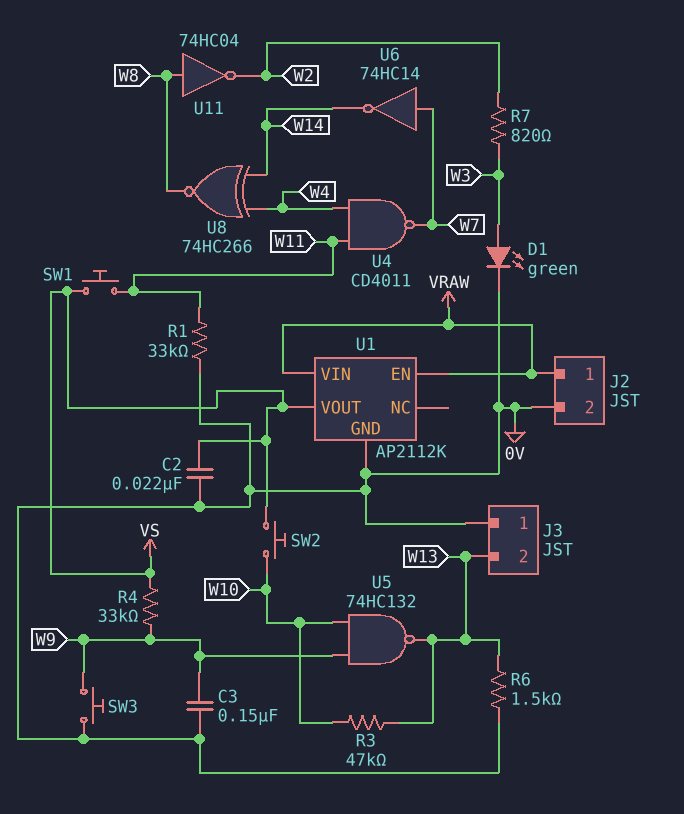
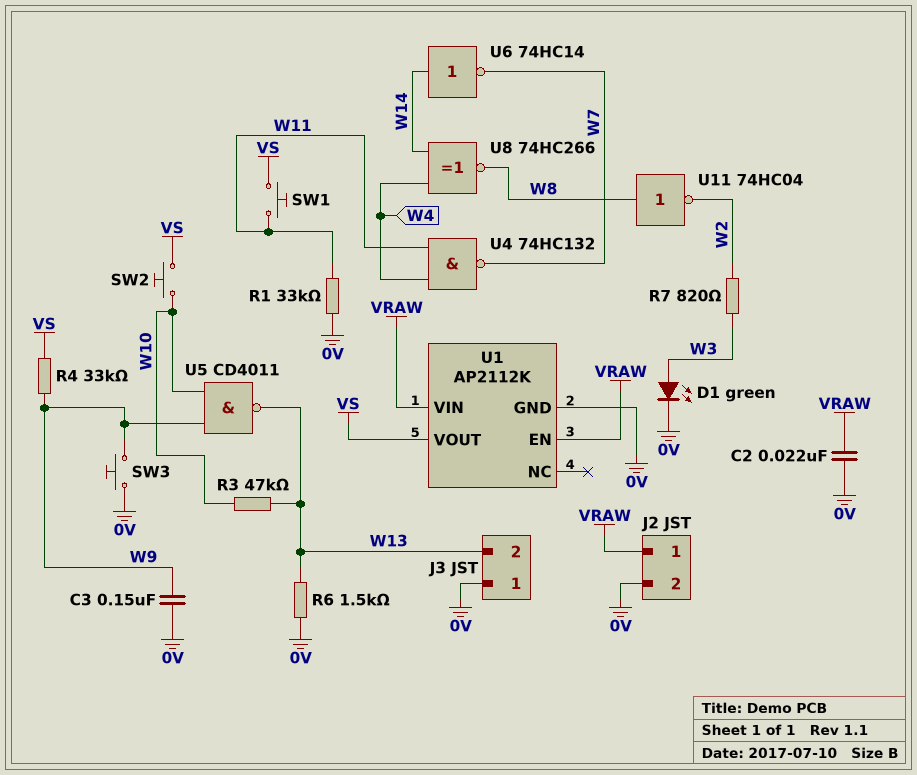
C2: 22nF (0V, VS) -> 22nF (0V, VRAW)
U4: NAND CD4011 (in W4, in W11, out W7) -> NAND 74HC132 (in W4, in W11, out W7)
U5: NAND 74HC132 (in W9, in W10, out W13) -> NAND CD4011 (in W9, in W10, out W13)
U6: NOT 74HC14 (in W7, out W14) -> NOT 74HC14 (in W14, out W7)

